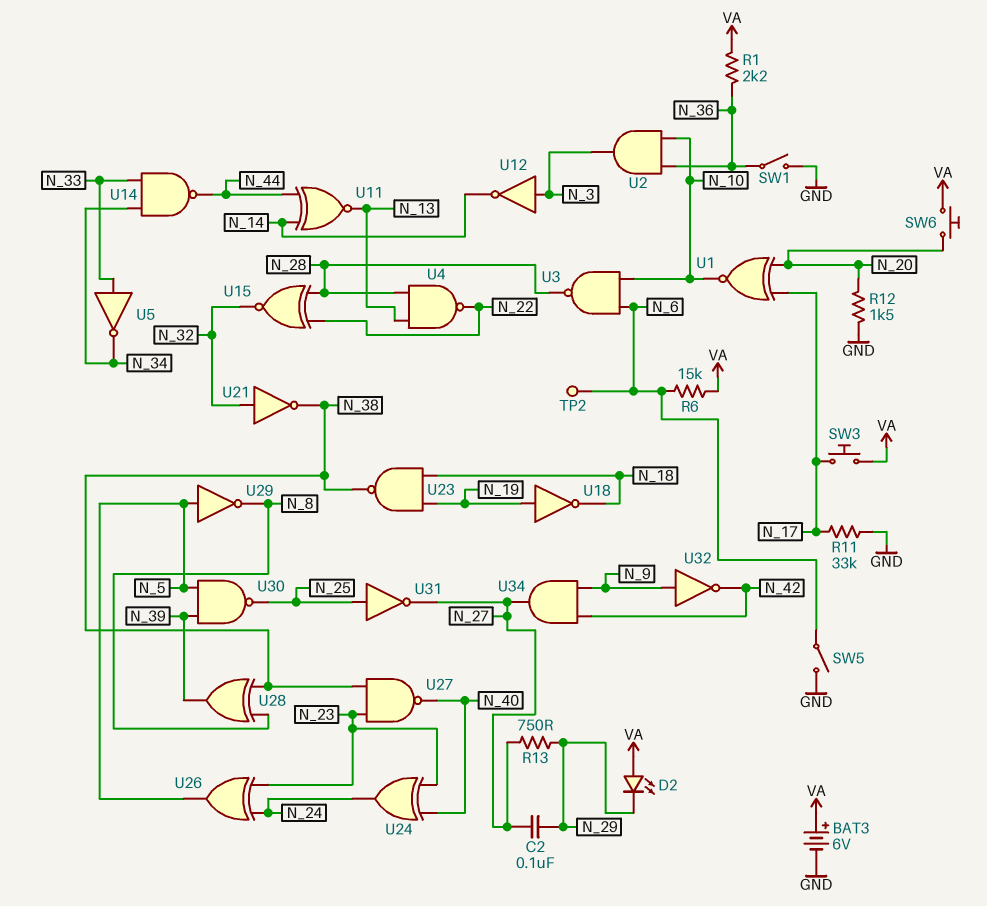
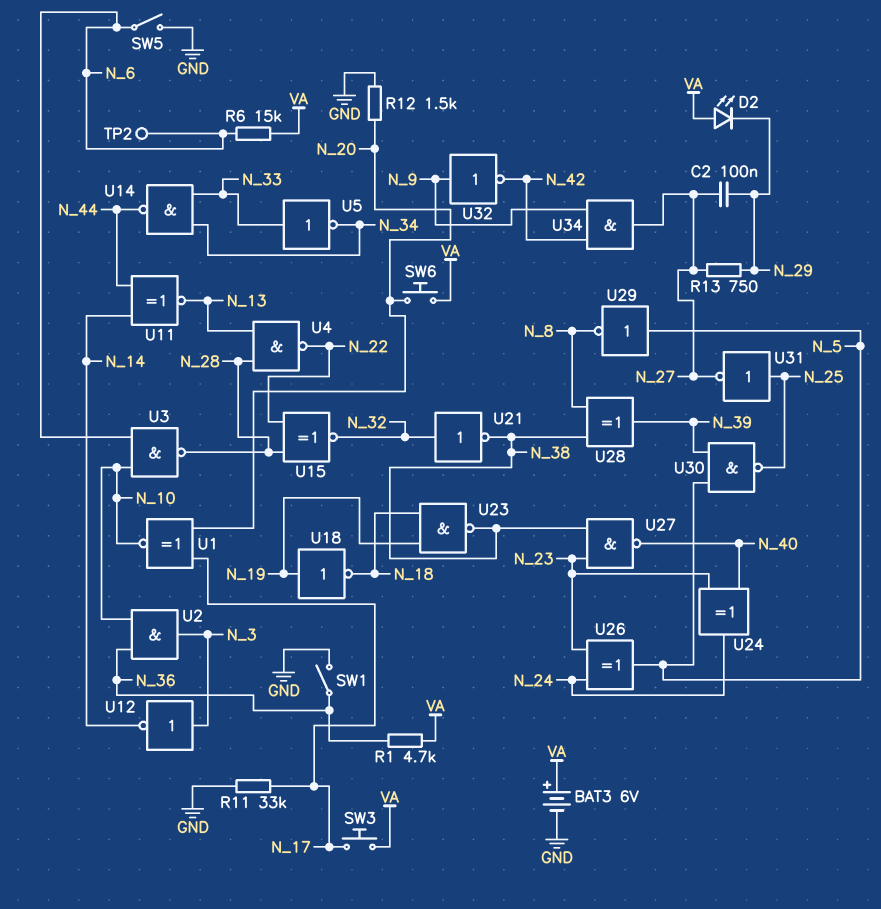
R1: 2.2k (N_36, VA) -> 4.7k (N_36, VA)

